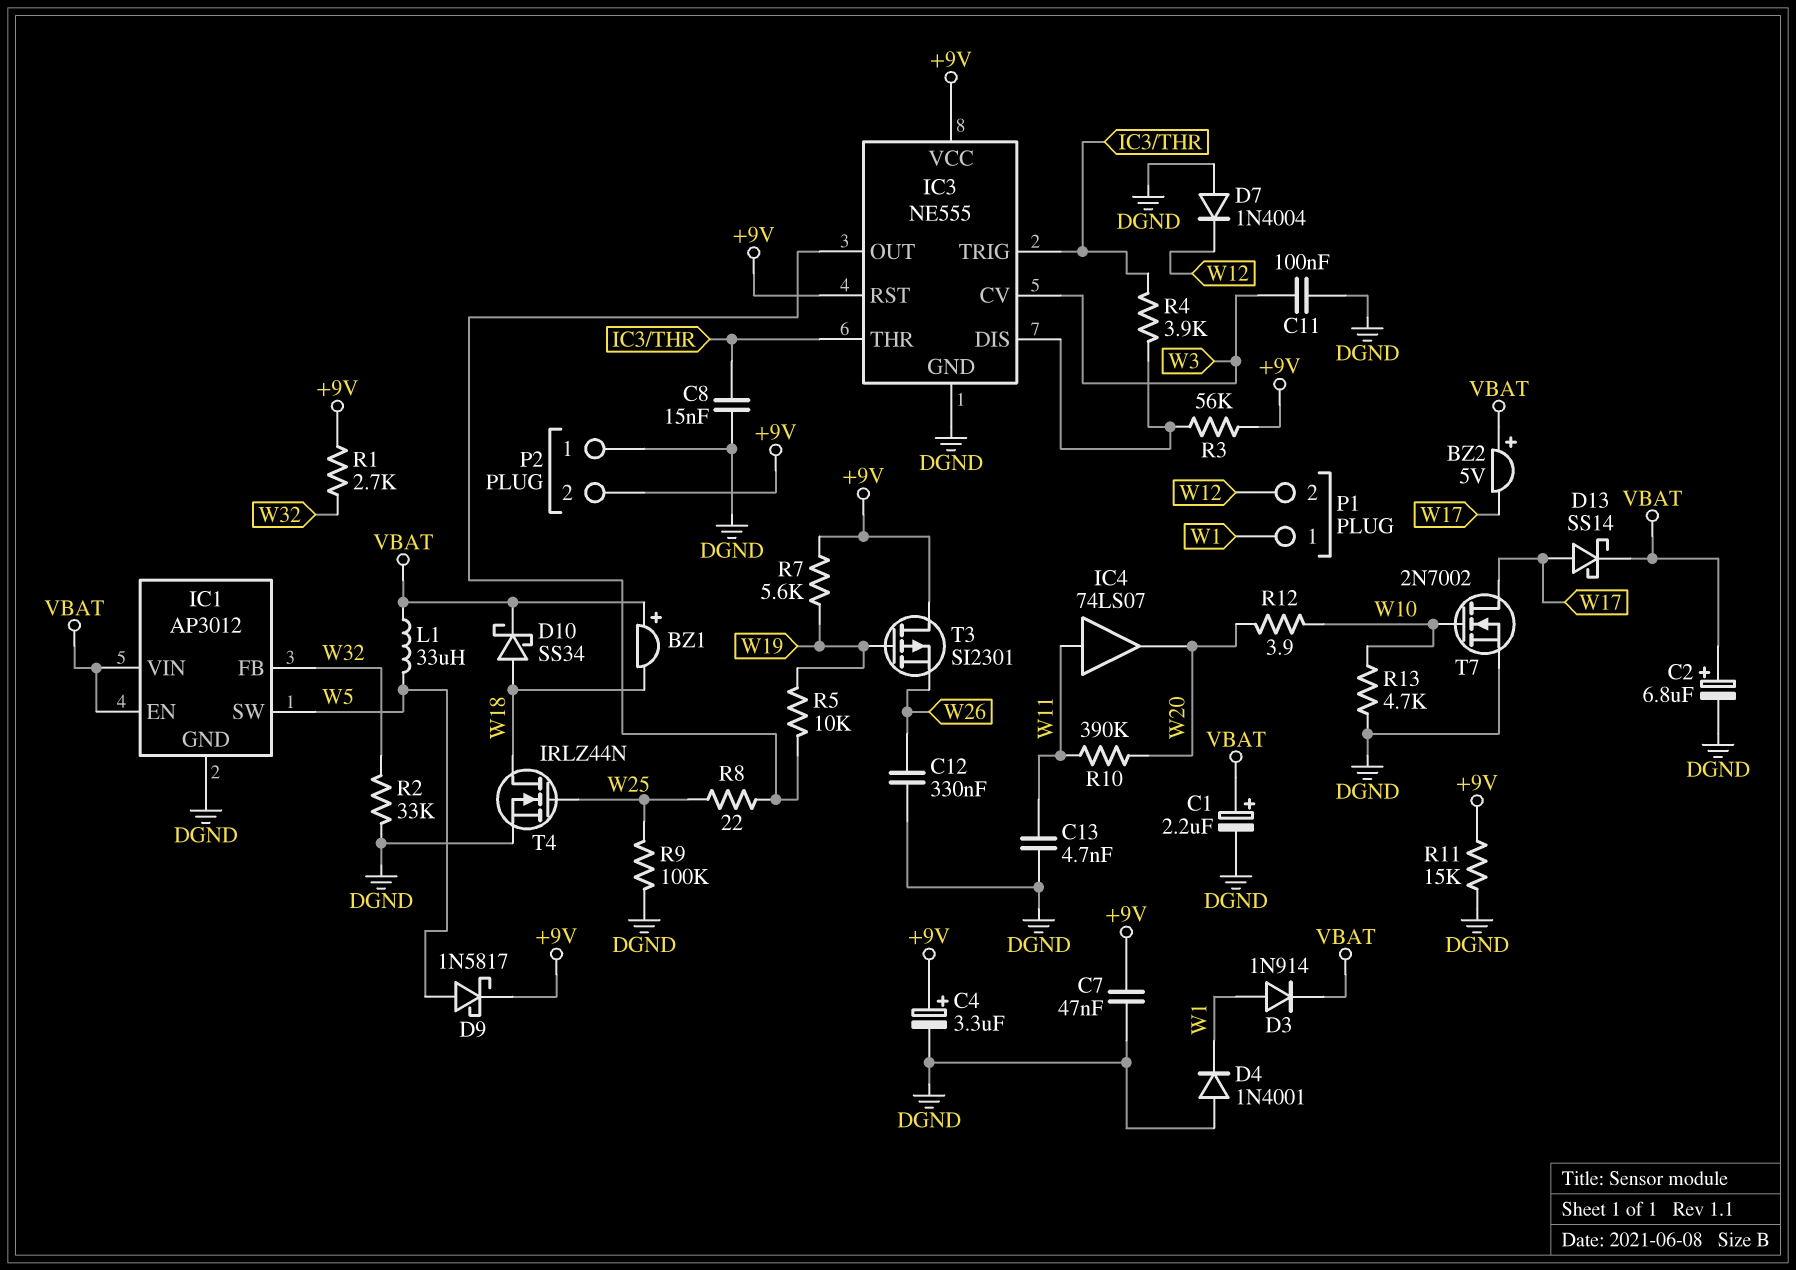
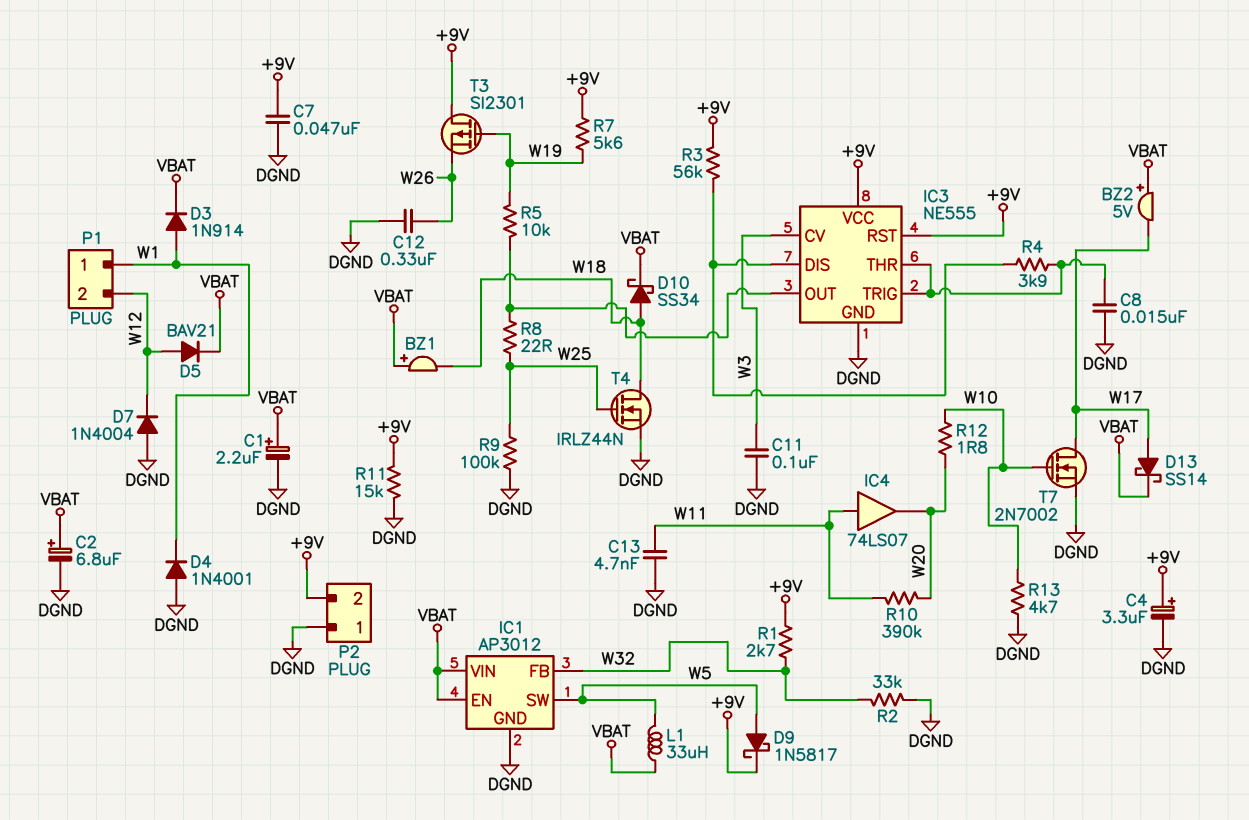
D5: none -> diode BAV21 (A W12, K VBAT)
R12: 3.9 (W10, W20) -> 1.8 (W10, W20)

